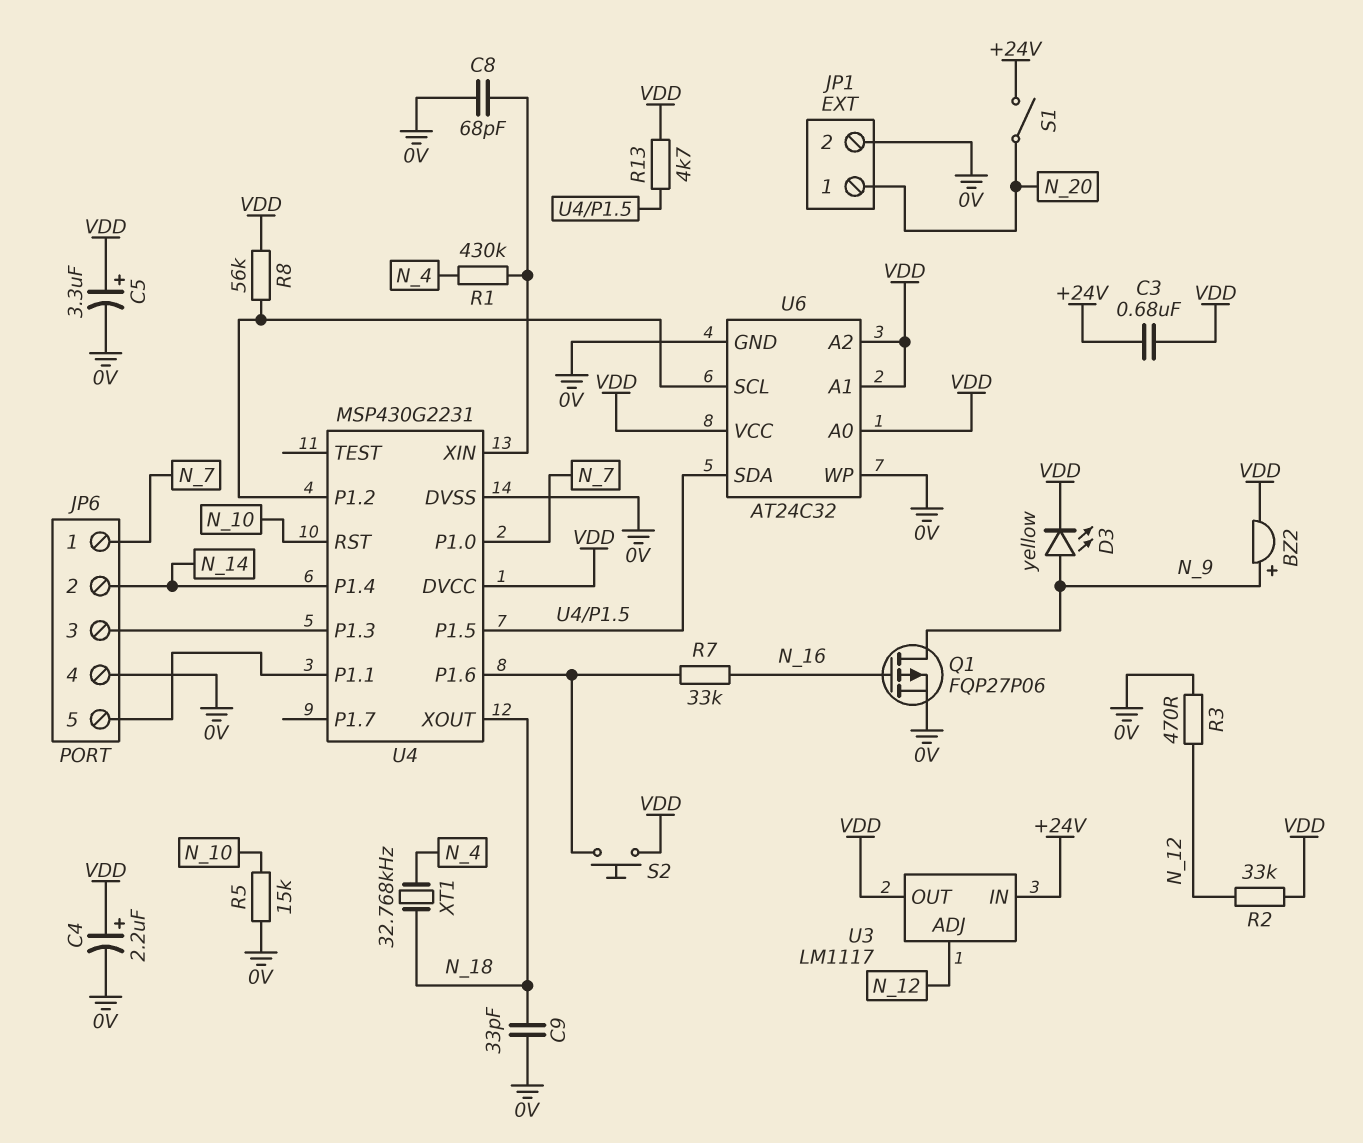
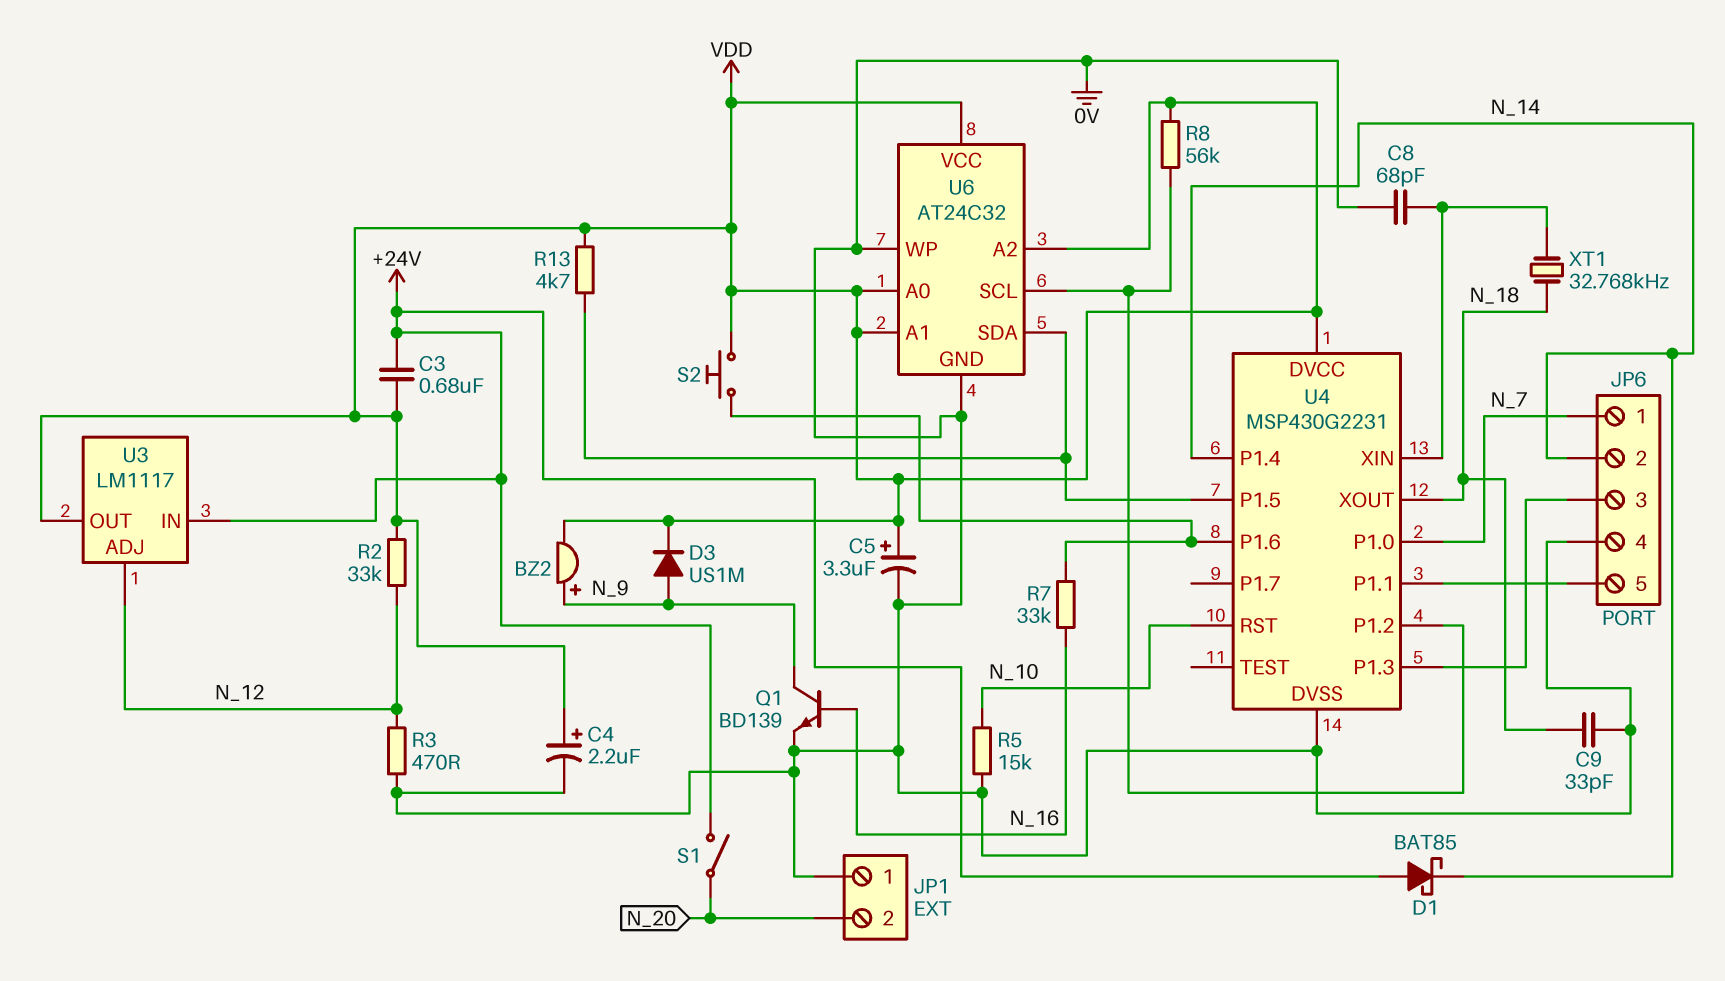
D1: none -> schottky BAT85 (A +24V, K N_14)
D3: LED yellow (A N_9, K VDD) -> diode US1M (A N_9, K VDD)
JP1 pin 1: N_20 -> 0V
JP1 pin 2: 0V -> N_20
Q1: PMOS FQP27P06 (G N_16, D N_9, S 0V) -> NPN BD139 (B N_16, C N_9, E 0V)
R1: 430k (N_4, U4/XIN) -> none
XT1: 32.768kHz (N_4, N_18) -> 32.768kHz (N_18, U4/XIN)

